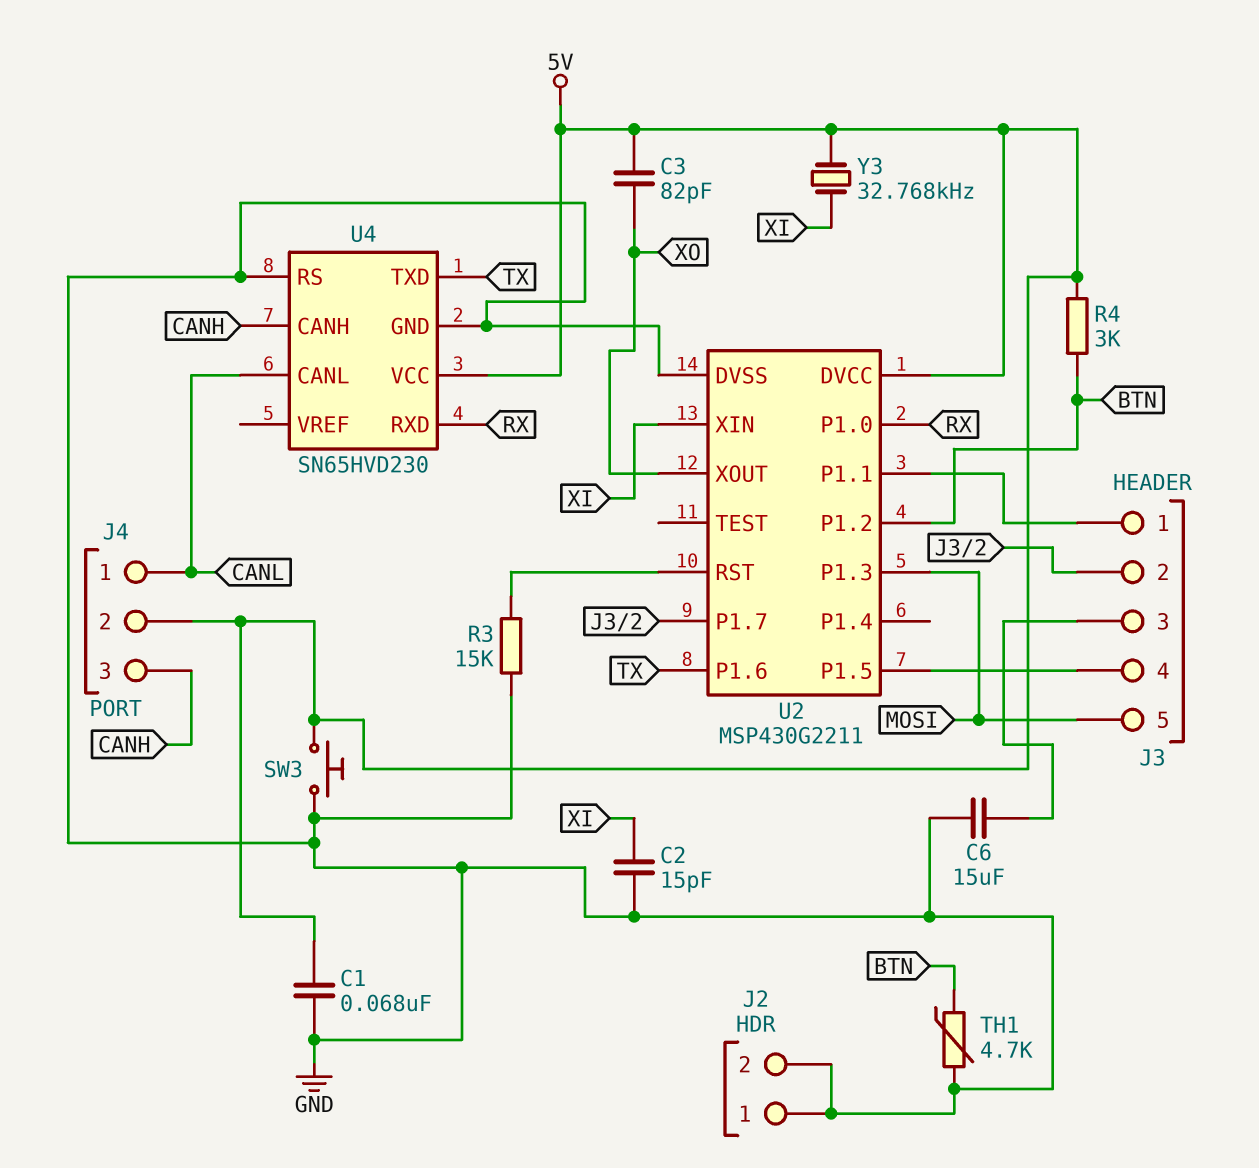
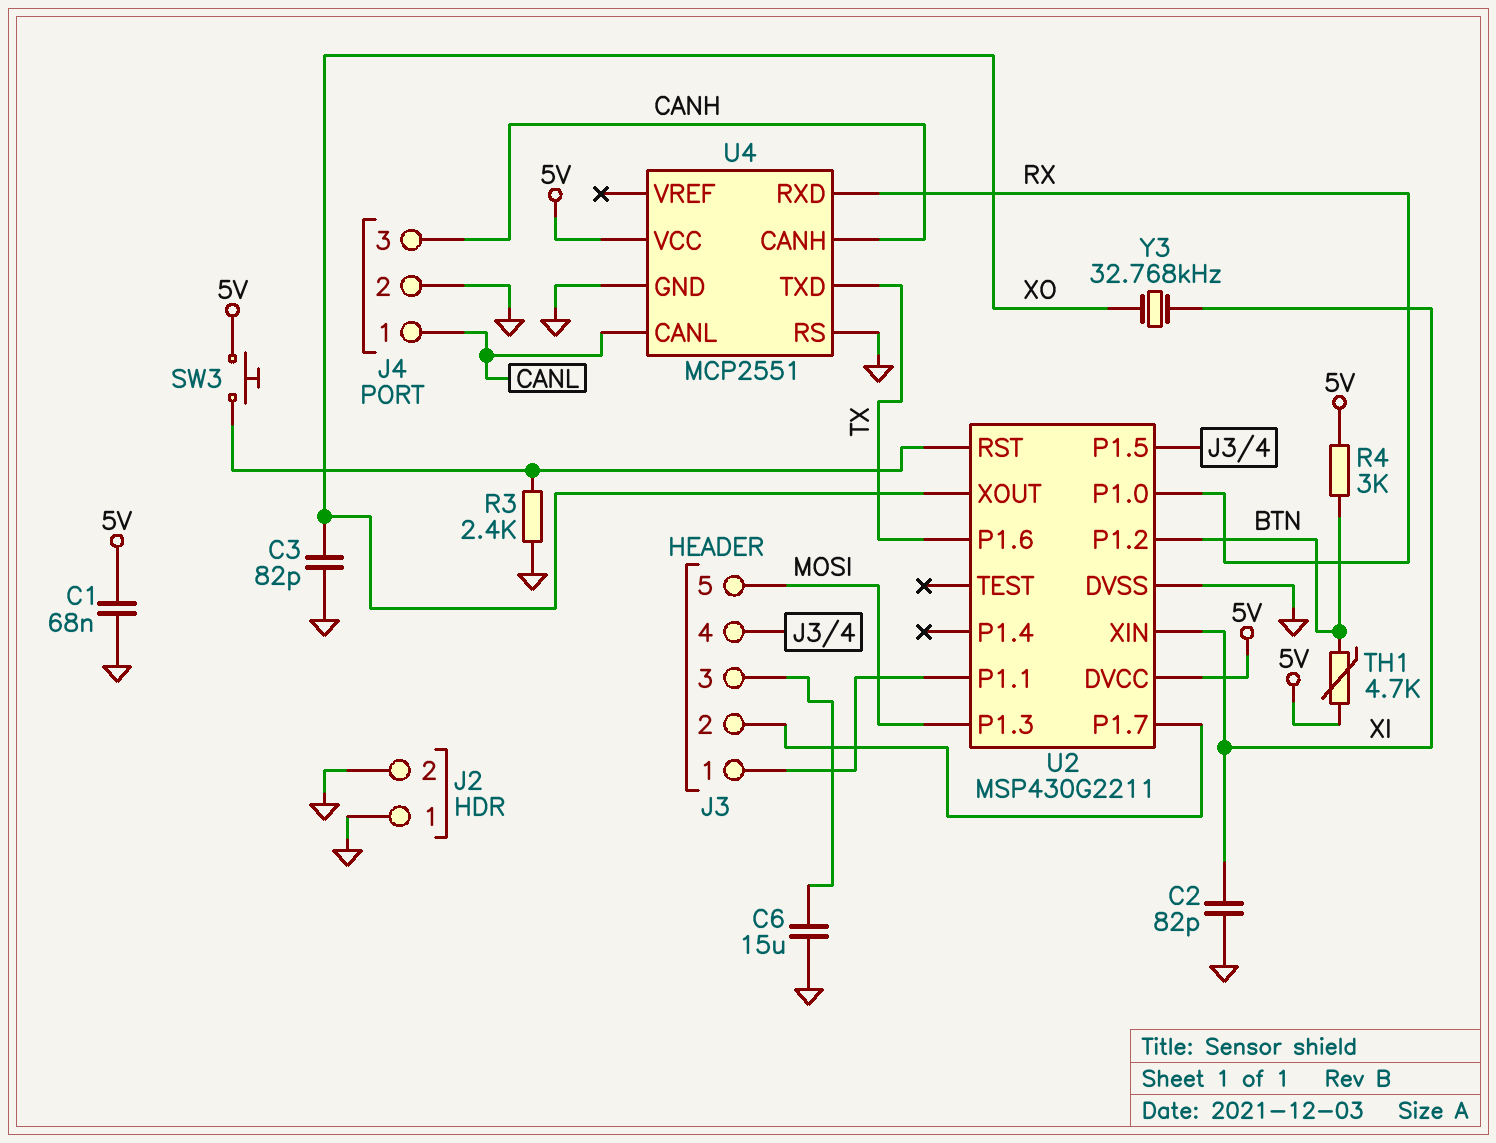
C2: 15pF (GND, XI) -> 82pF (GND, XI)
C3: 82pF (5V, XO) -> 82pF (GND, XO)
J4 pin 2: 5V -> GND
R3: 15k (GND, U2/RST) -> 2.4k (GND, U2/RST)
SW3: button (5V, GND) -> button (5V, U2/RST)
TH1: 4.7k (BTN, GND) -> 4.7k (5V, BTN)
U4: SN65HVD230 -> MCP2551
Y3: 32.768kHz (5V, XI) -> 32.768kHz (XI, XO)

